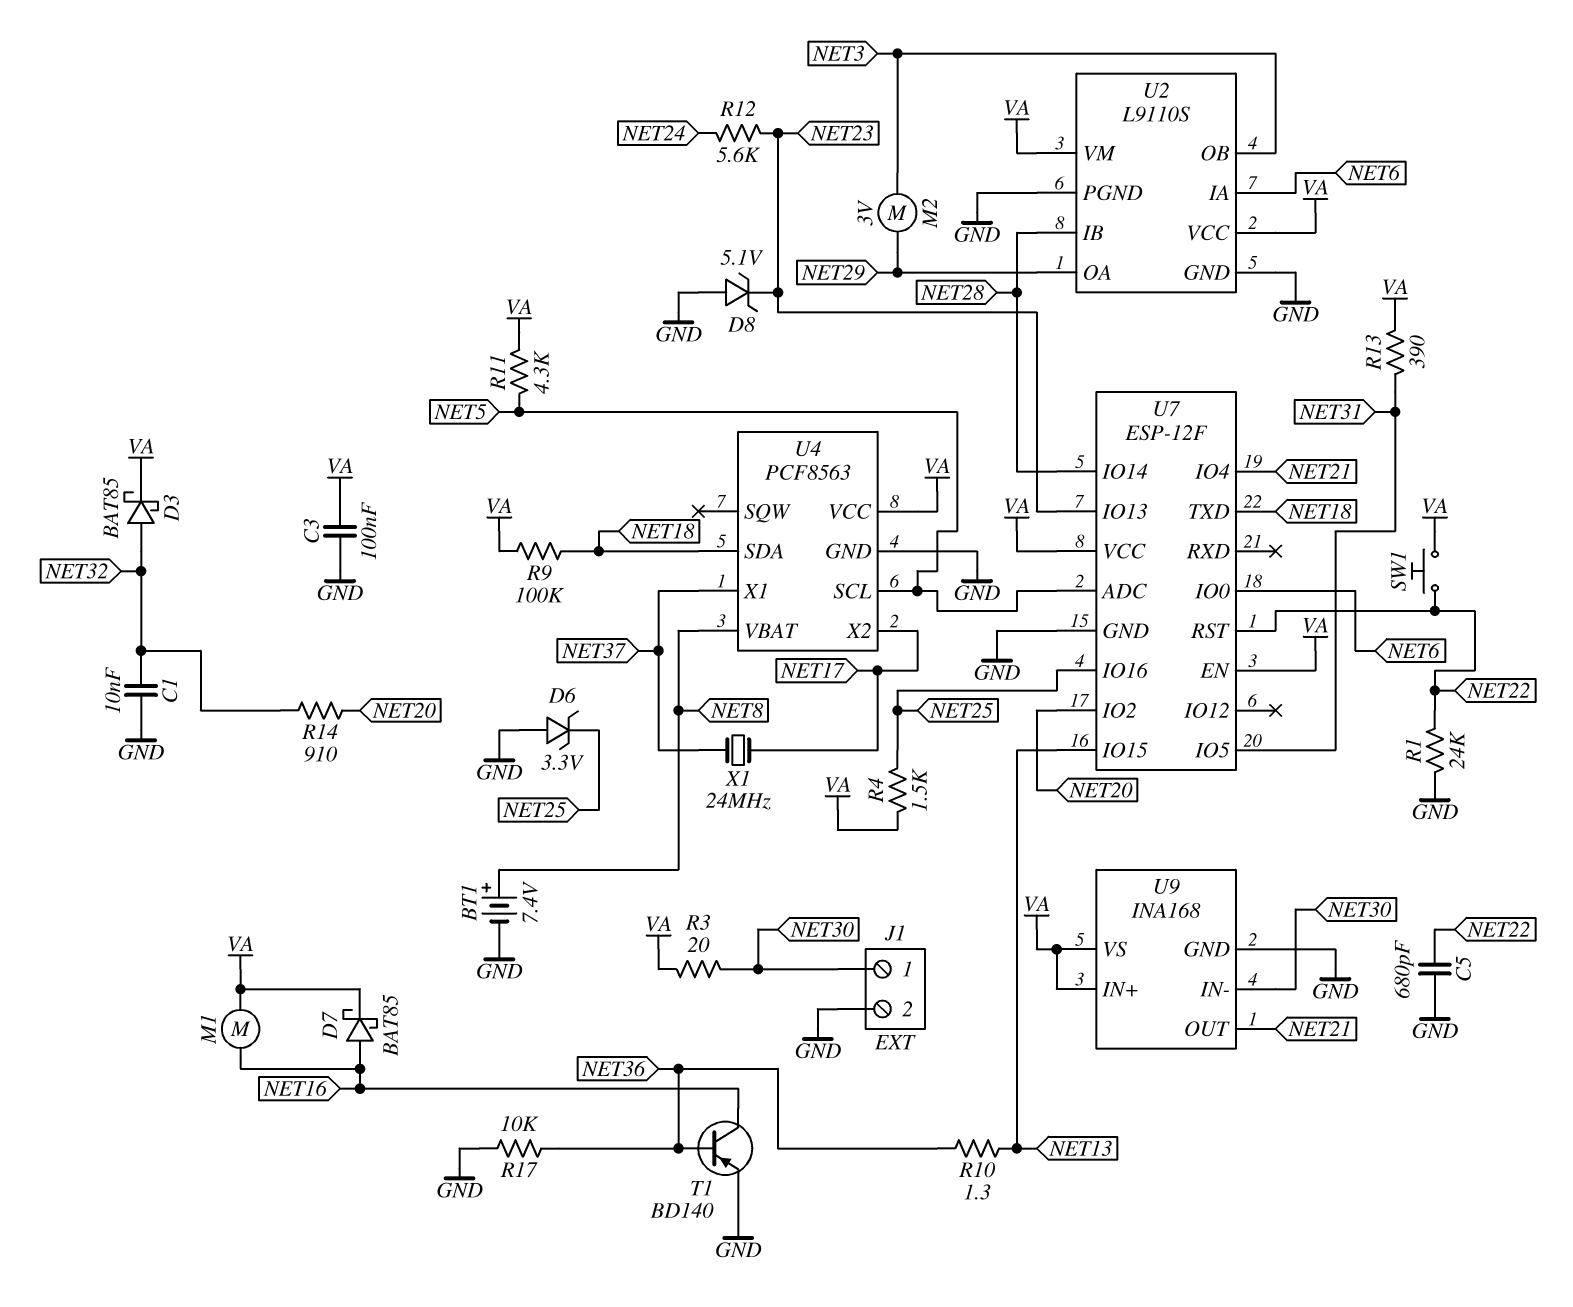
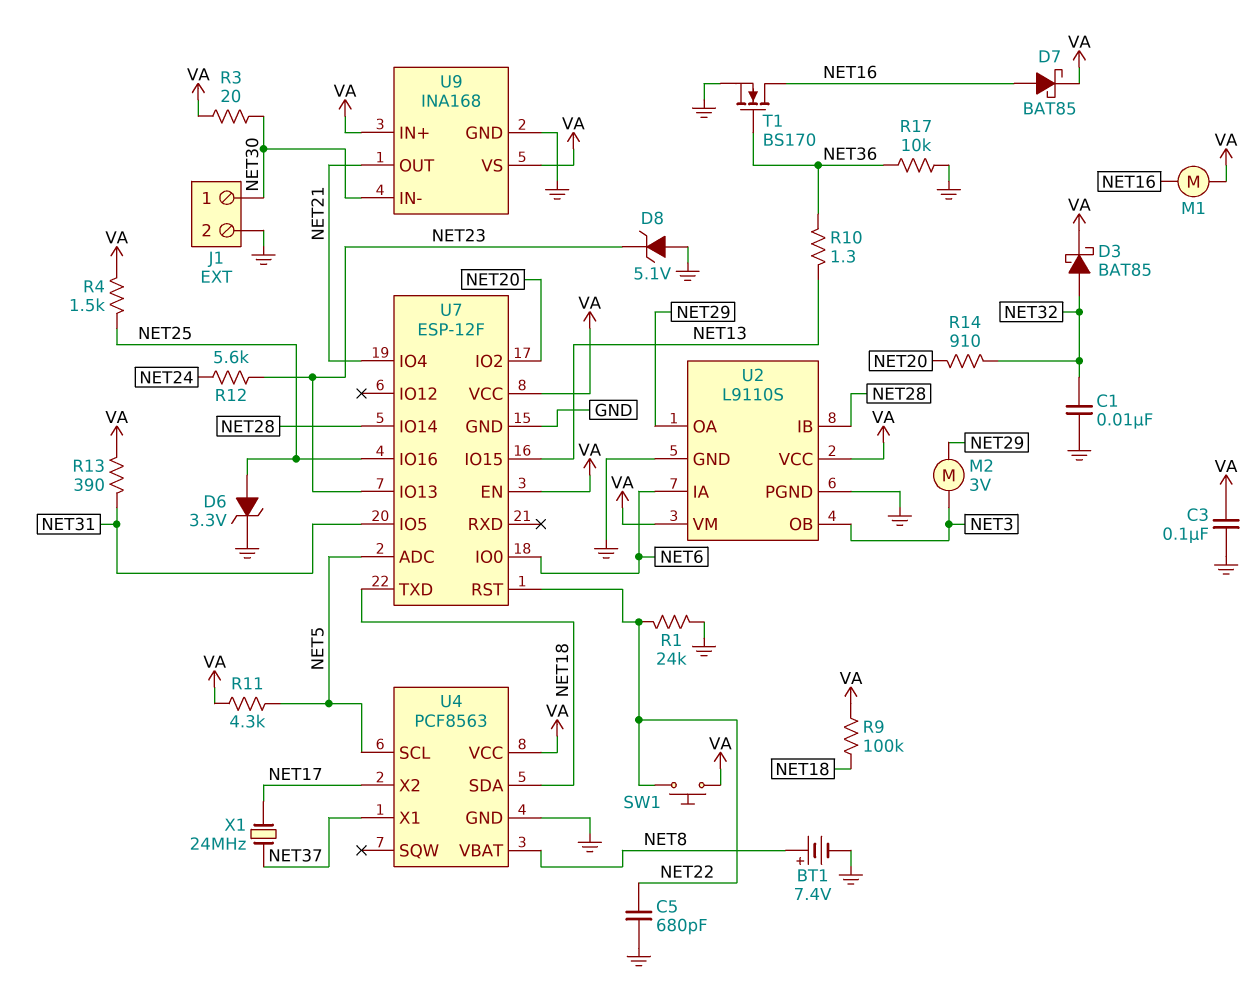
D6: zener 3.3V (A GND, K NET25) -> zener 3.3V (A NET25, K GND)
T1: PNP BD140 (B NET36, C NET16, E GND) -> NMOS BS170 (G NET36, D NET16, S GND)

